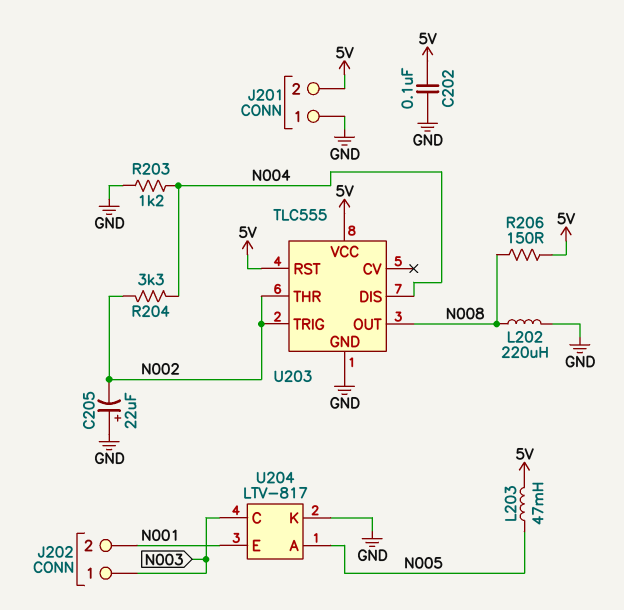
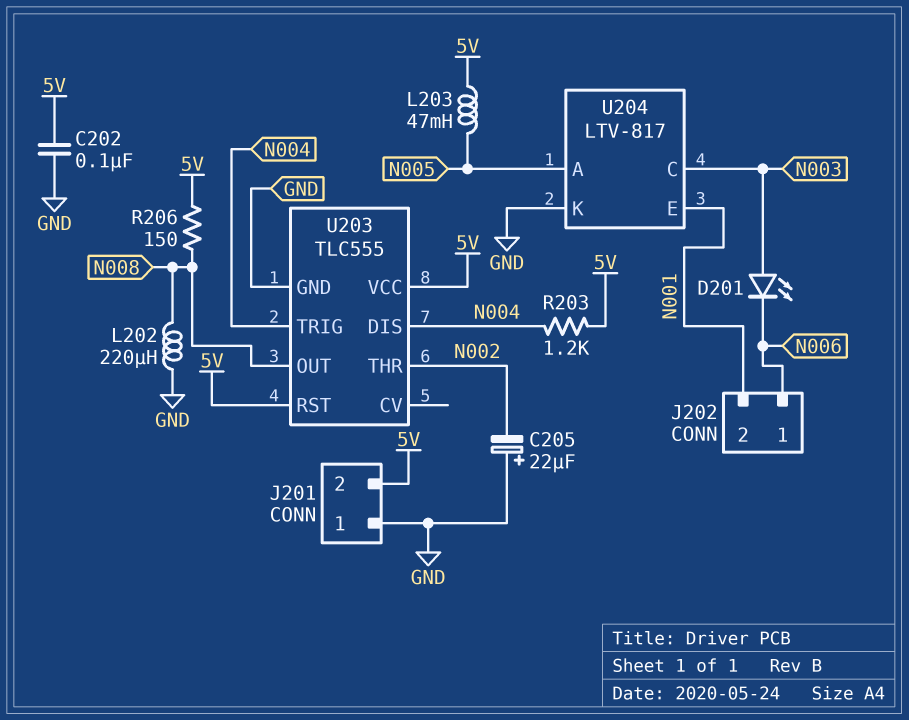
D201: none -> LED (A N003, K N006)
J202 pin 1: N003 -> N006
R203: 1.2k (GND, N004) -> 1.2k (5V, N004)
R204: 3.3k (N002, N004) -> none
U203 pin TRIG: N002 -> N004

